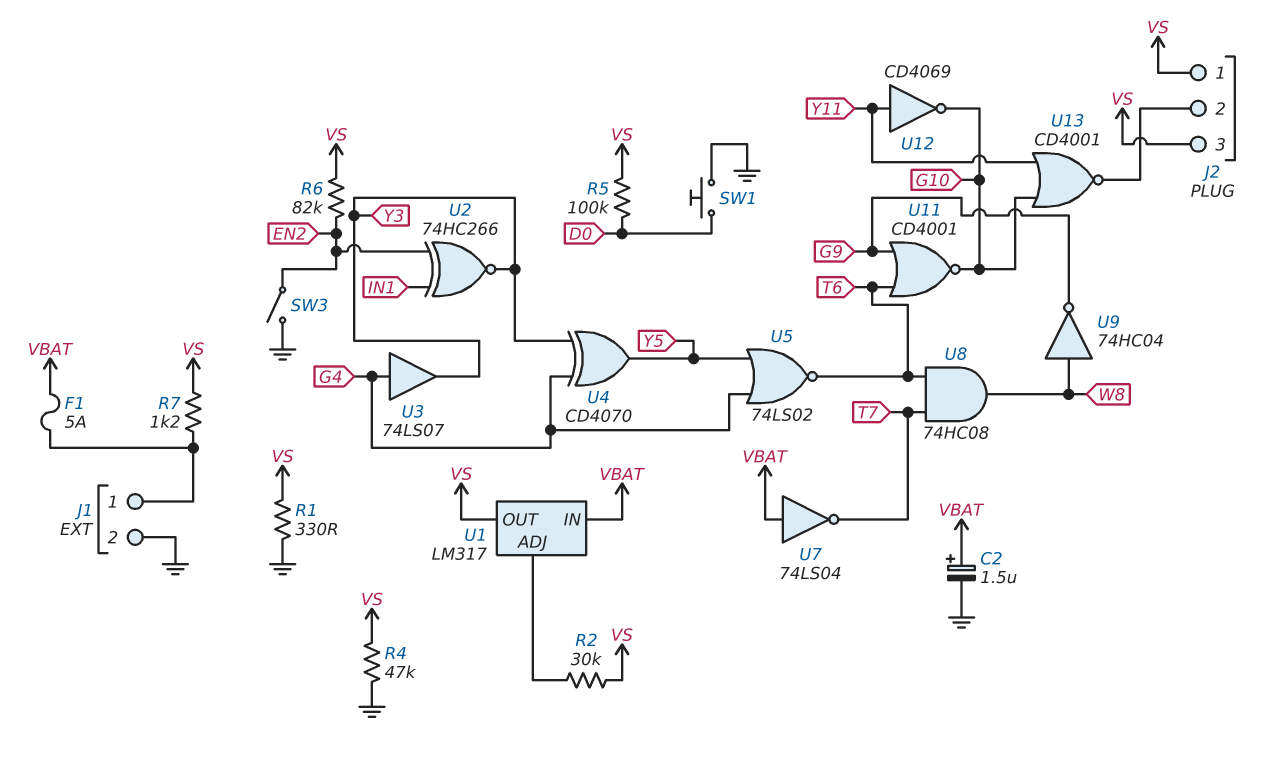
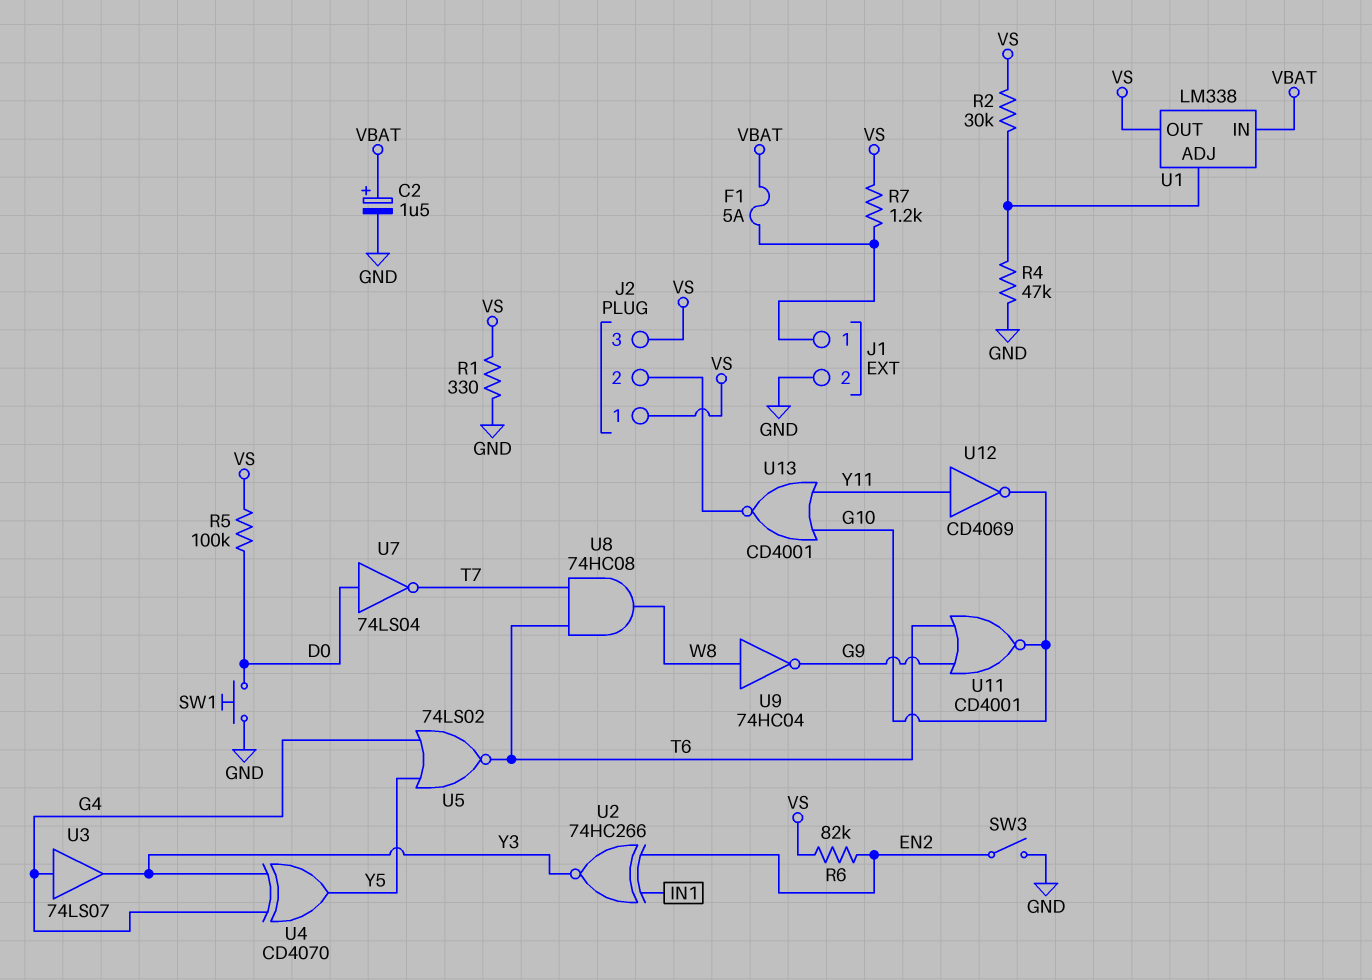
R4: 47k (GND, VS) -> 47k (GND, U1/ADJ)
U1: LM317 -> LM338
U7: NOT 74LS04 (in VBAT, out T7) -> NOT 74LS04 (in D0, out T7)

